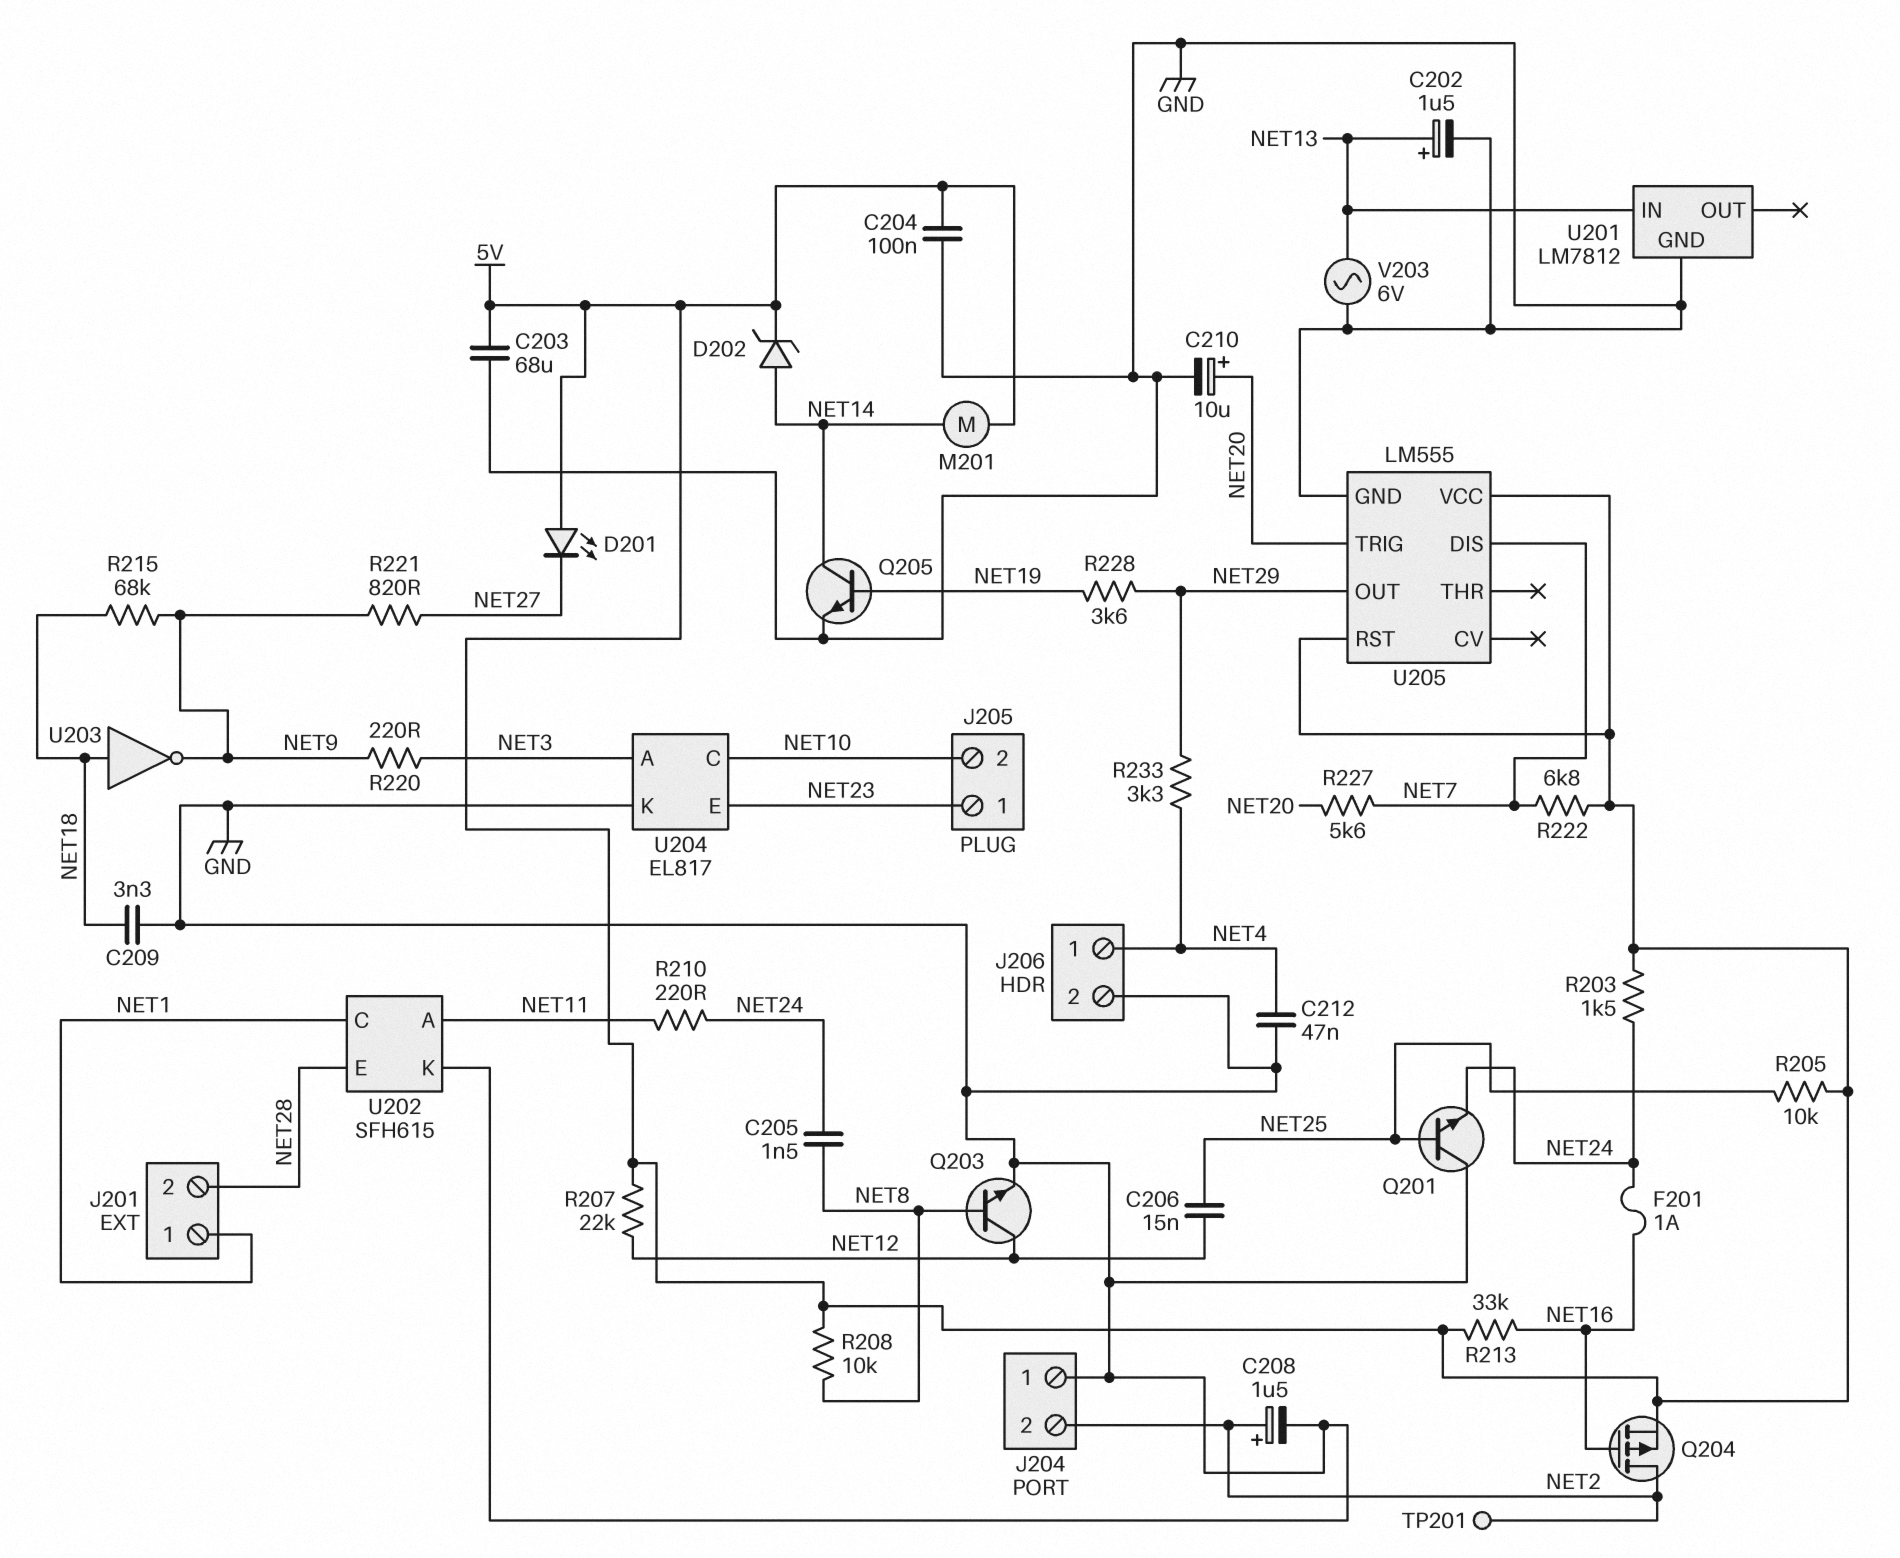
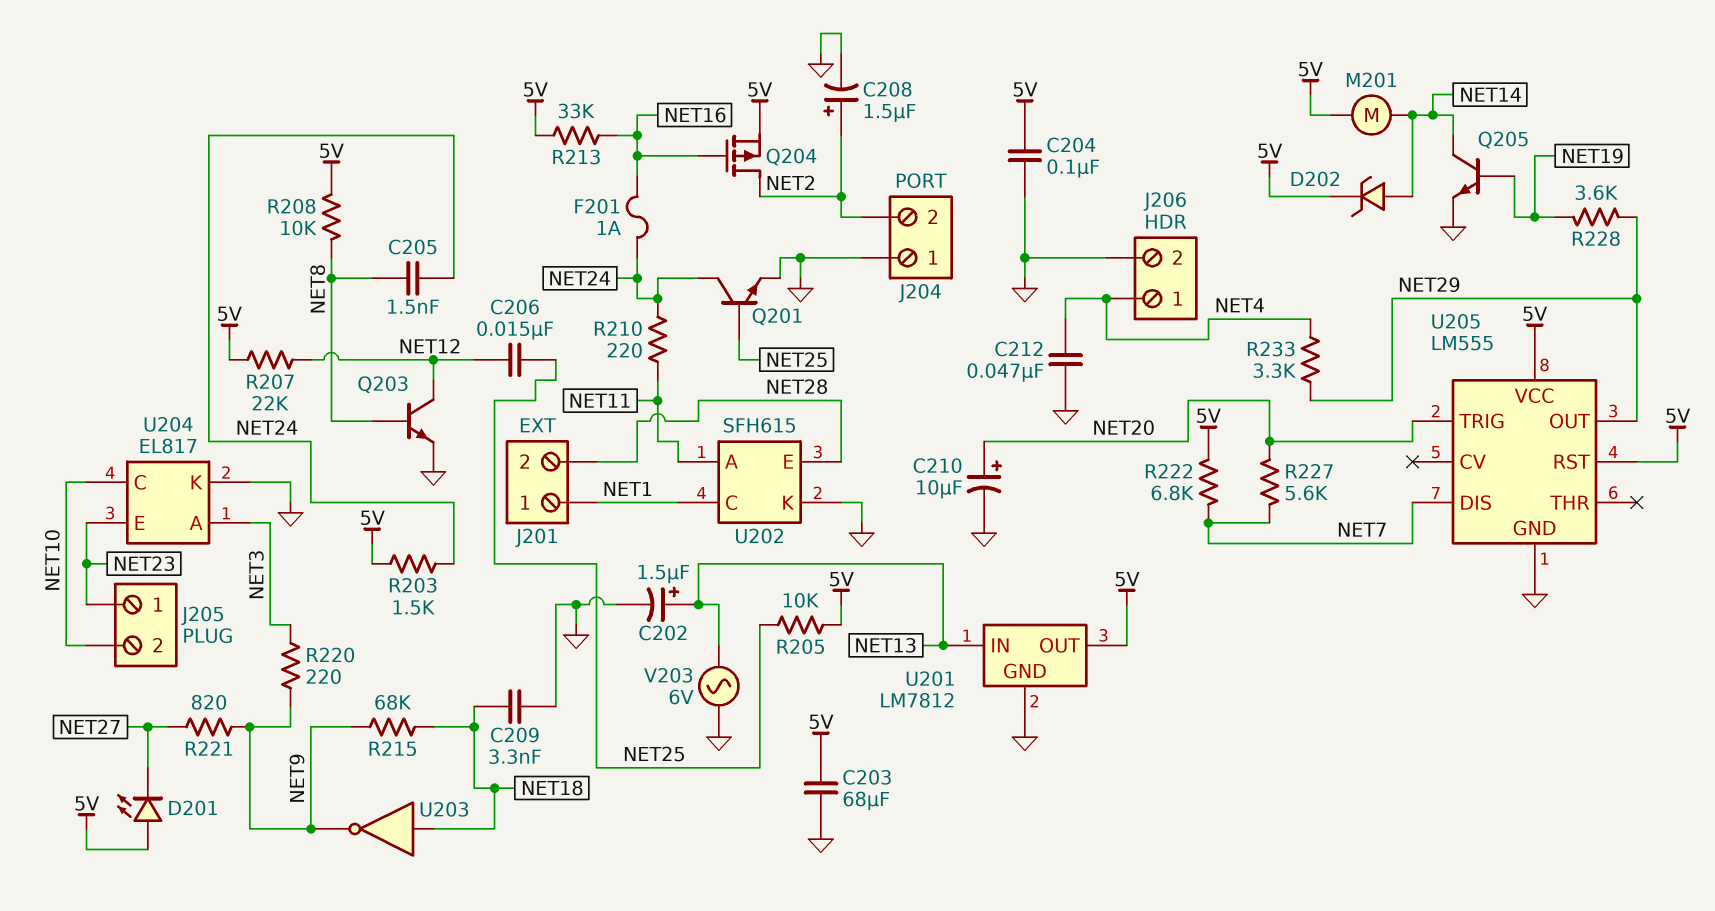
Q201: NPN (B NET25, C GND, E NET24) -> NPN (B NET25, C NET24, E GND)
TP201: test point (NET2) -> none
U201 pin OUT: none -> 5V

